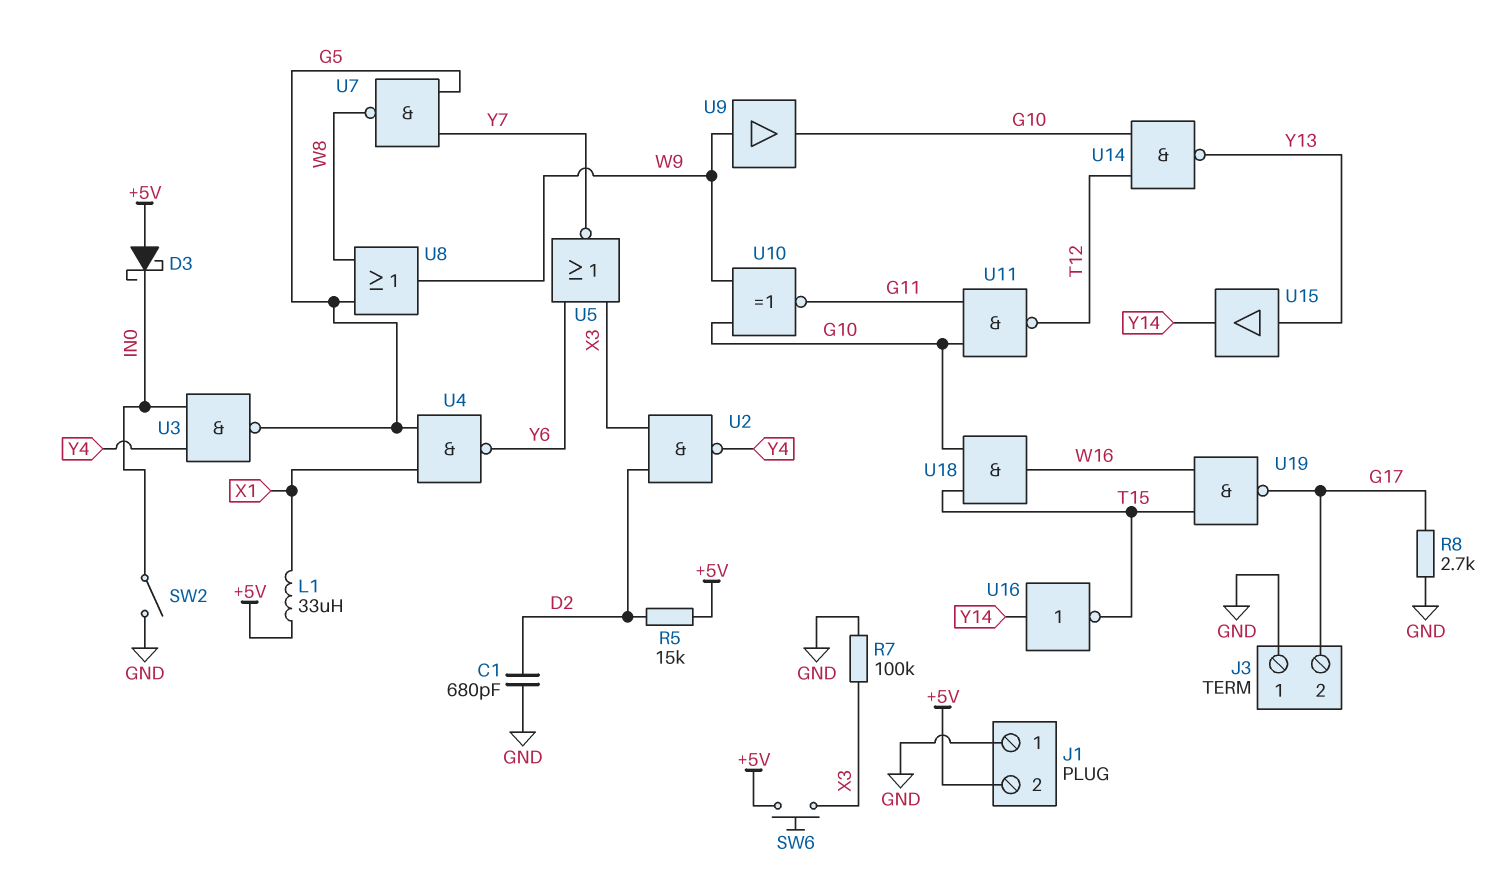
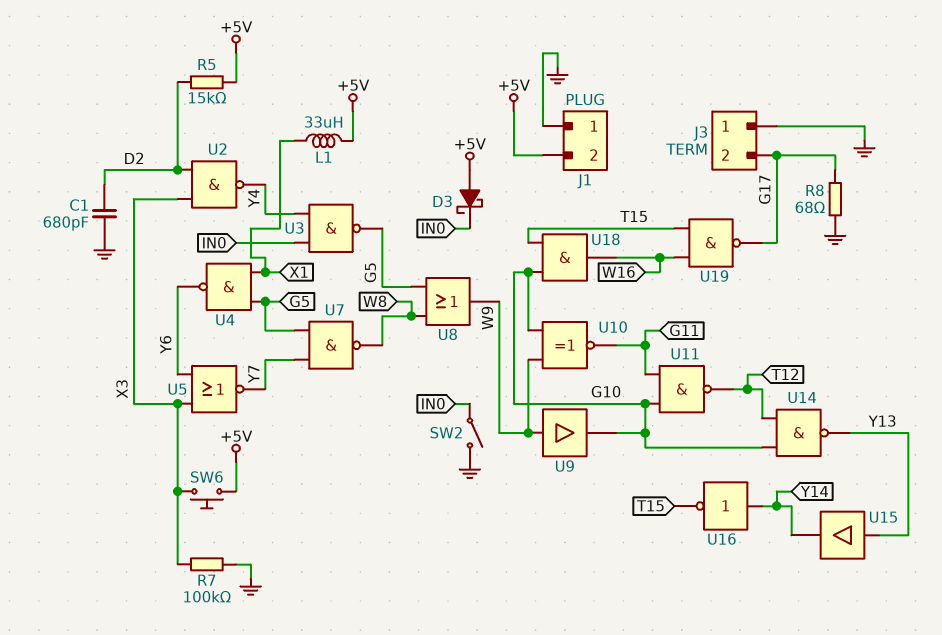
R8: 2.7k (G17, GND) -> 68 (G17, GND)

